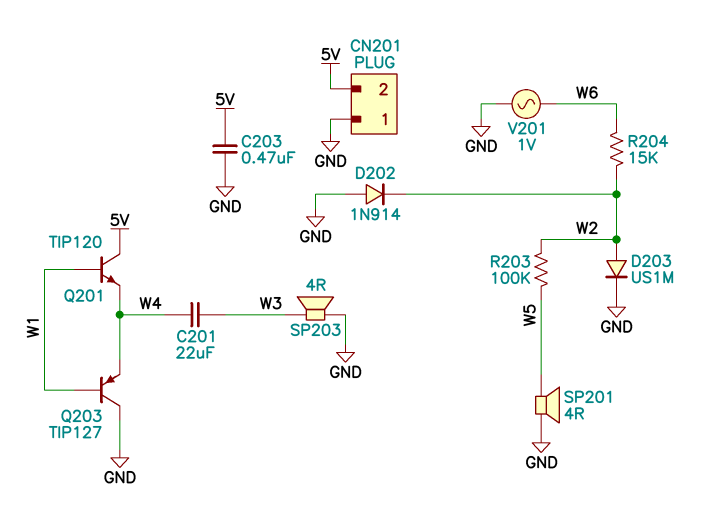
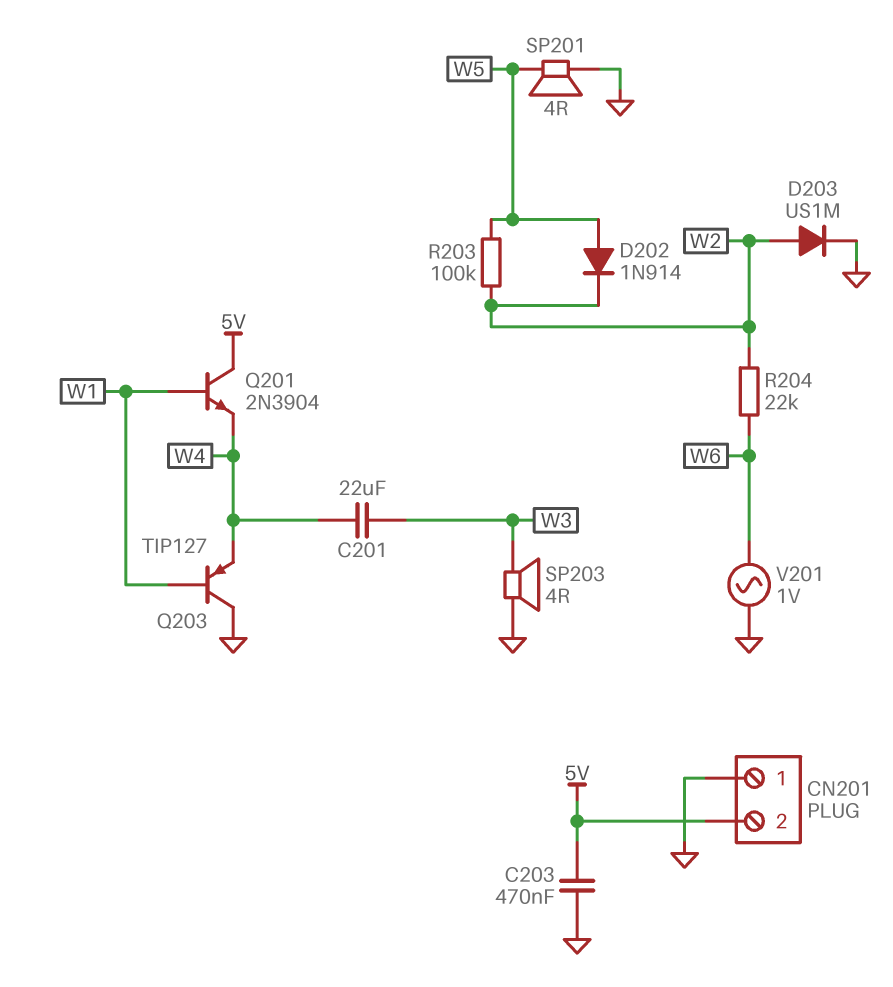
D202: diode 1N914 (A GND, K W2) -> diode 1N914 (A W5, K W2)
Q201: NPN TIP120 (B W1, C 5V, E W4) -> NPN 2N3904 (B W1, C 5V, E W4)
R204: 15k (W2, W6) -> 22k (W2, W6)

